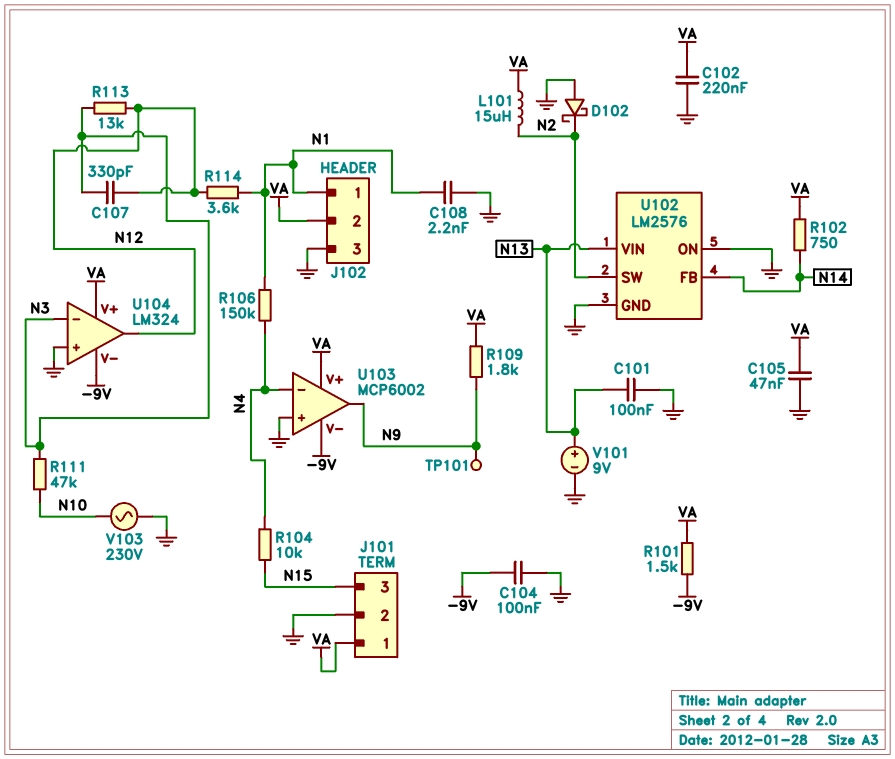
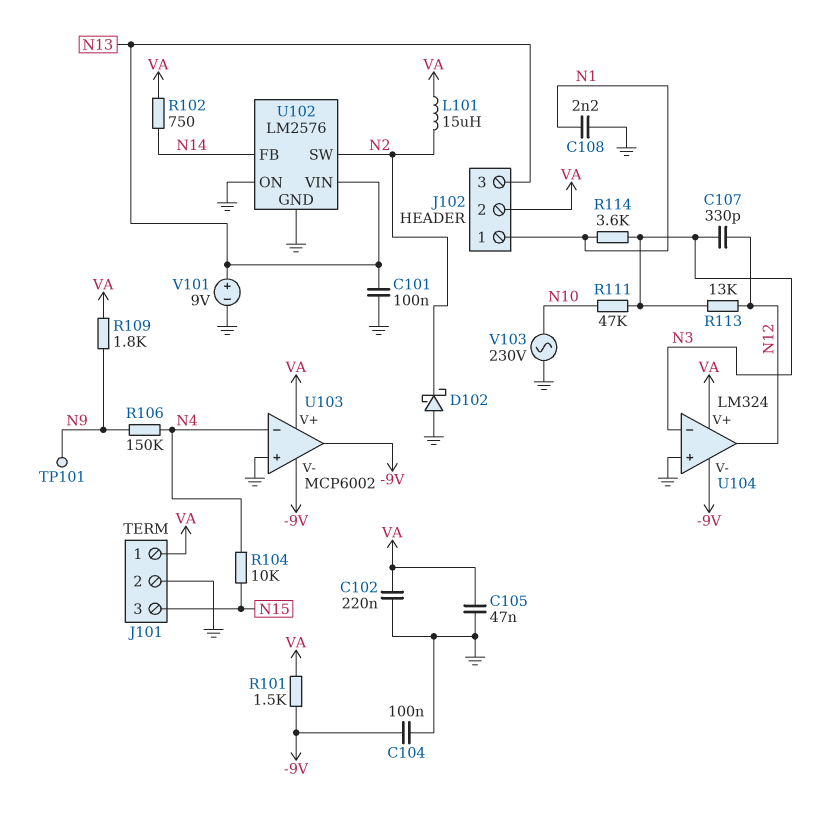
J102 pin 3: GND -> N13
R106: 150k (N1, N4) -> 150k (N4, N9)
R114: 3.6k (N1, N12) -> 3.6k (N1, N3)
U103 pin out: N9 -> -9V

